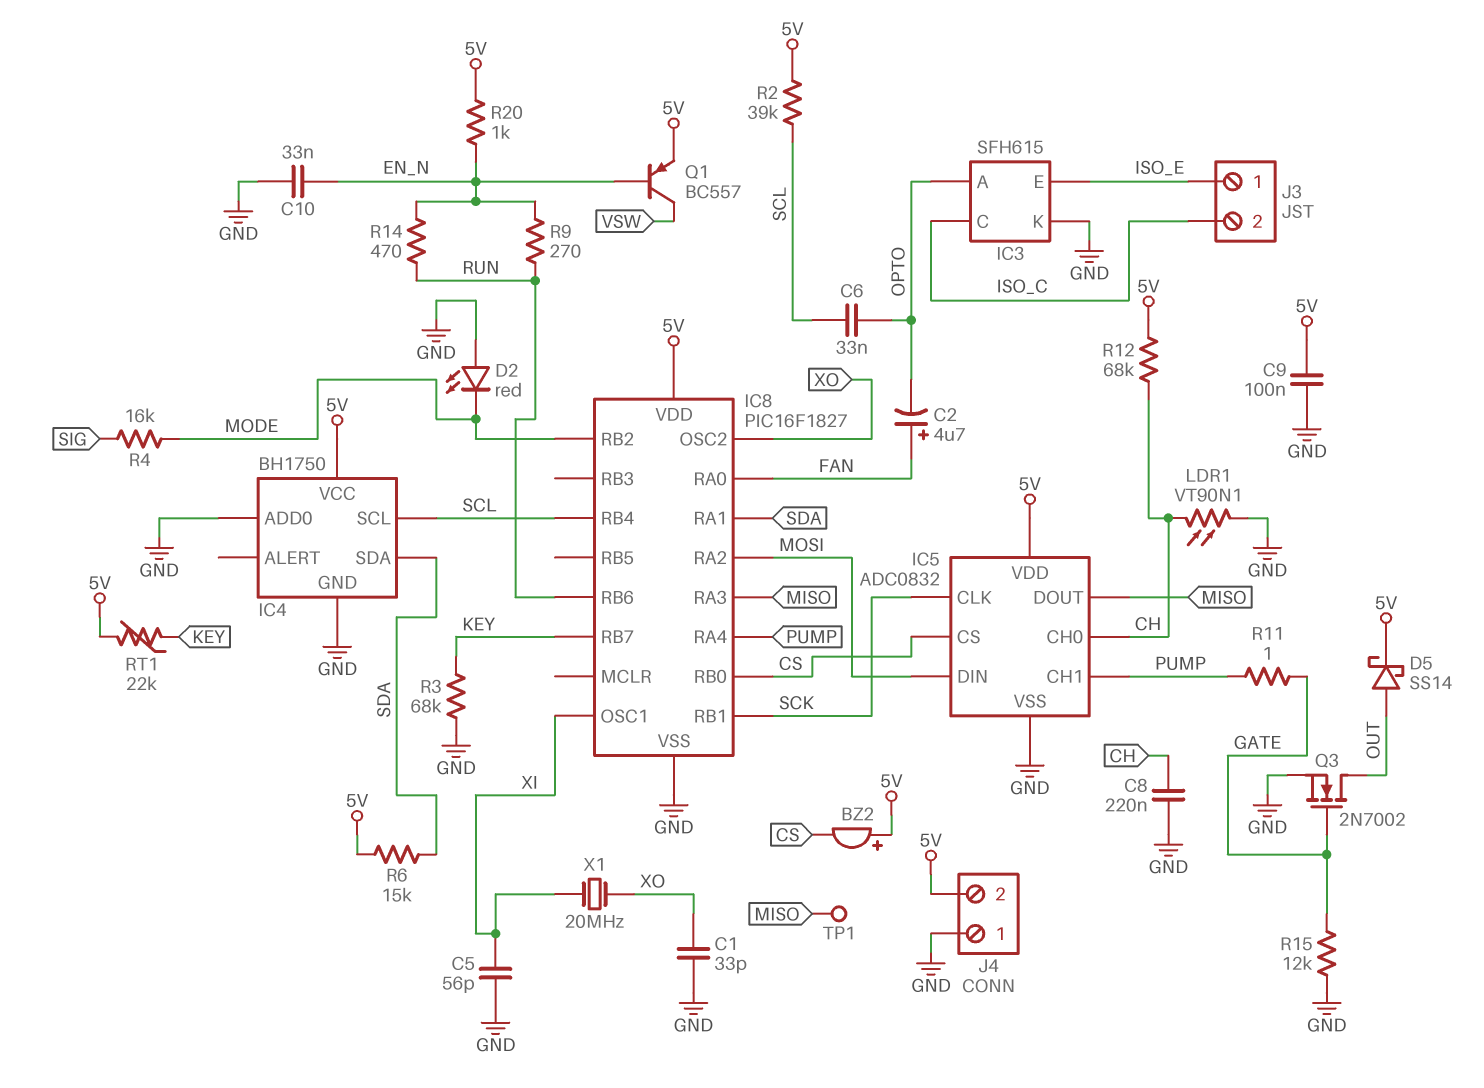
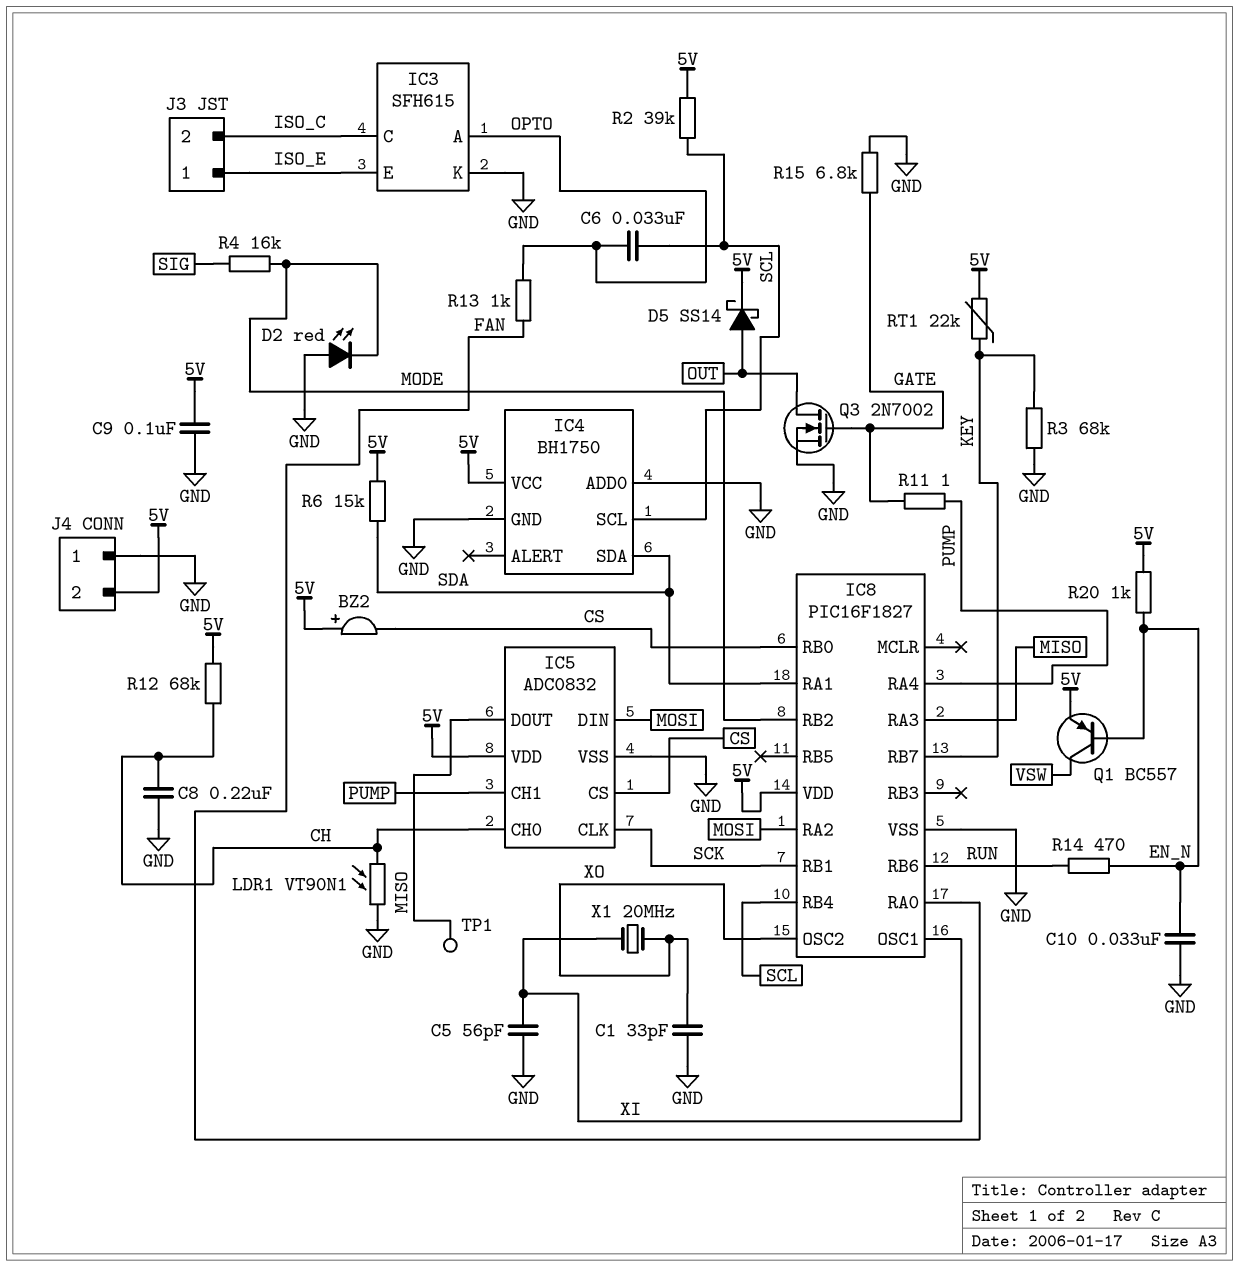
C2: 4.7uF (plus FAN, minus OPTO) -> none
R9: 270 (EN_N, RUN) -> none
R13: none -> 1k (FAN, OPTO)
R15: 12k (GATE, GND) -> 6.8k (GATE, GND)

